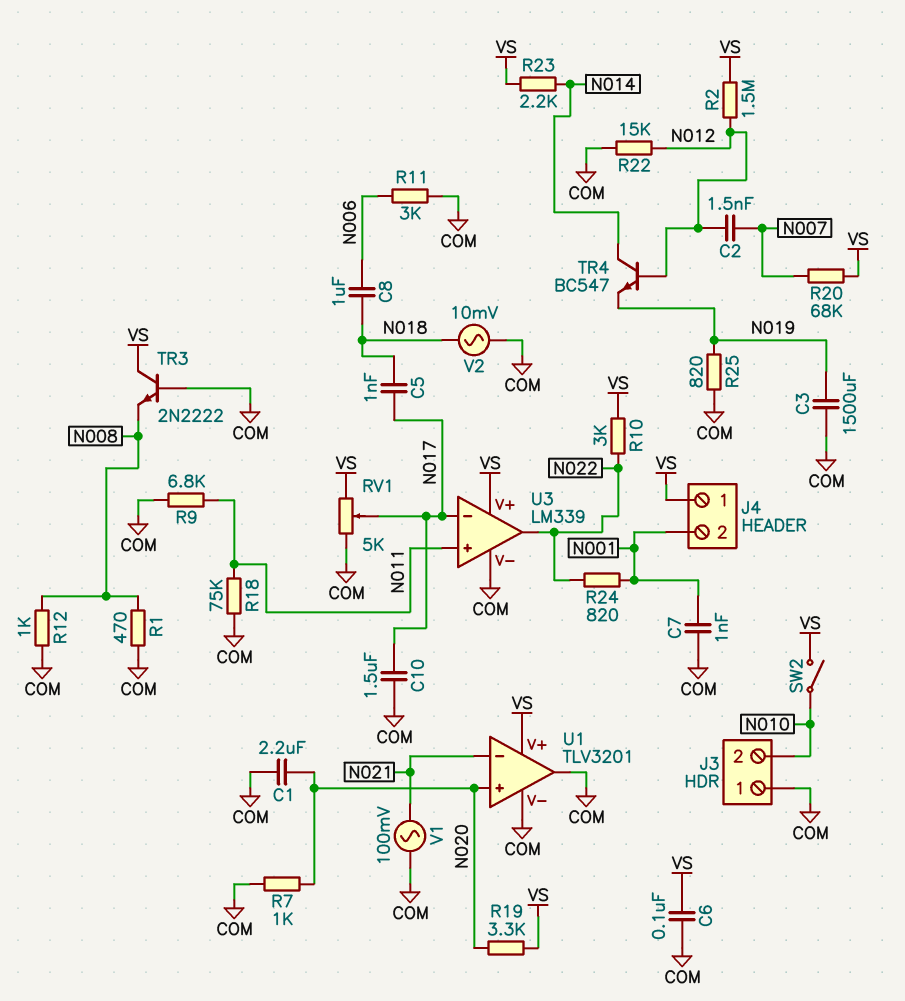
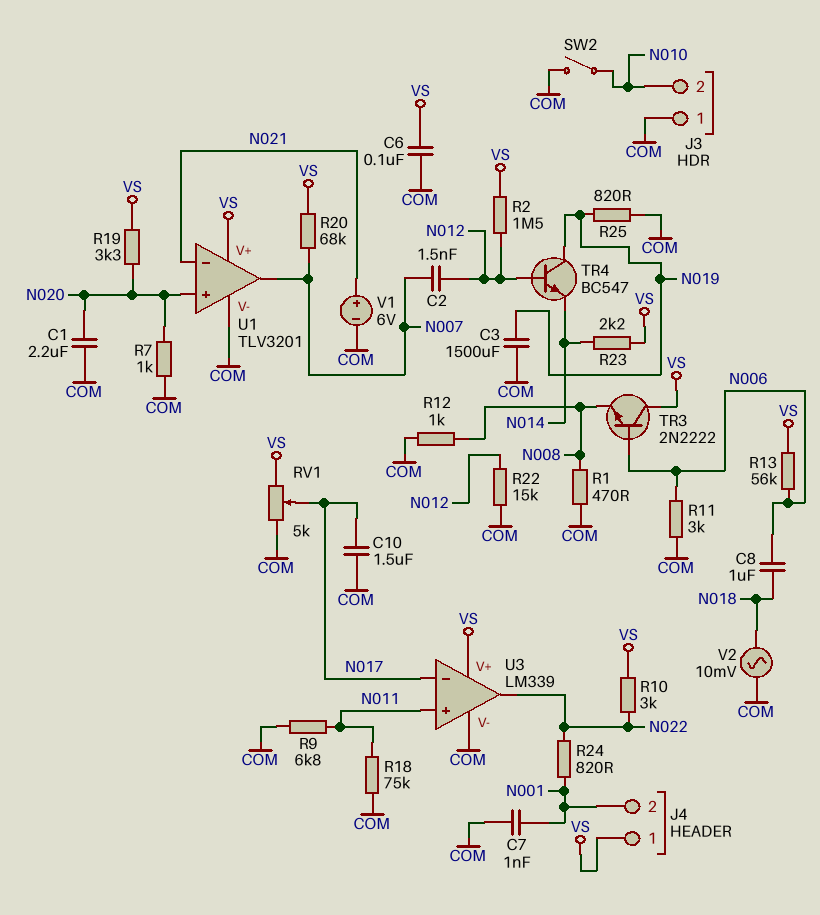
C5: 1nF (N017, N018) -> none
R13: none -> 56k (N006, VS)
SW2: switch (N010, VS) -> switch (COM, N010)
TR3: NPN 2N2222 (B COM, C VS, E N008) -> NPN 2N2222 (B N006, C VS, E N008)
TR4: NPN BC547 (B N012, C N014, E N019) -> NPN BC547 (B N012, C N019, E N014)
U1 pin out: COM -> N007
V1: AC 100mV (COM, N021) -> 6V (plus N021, minus COM)

